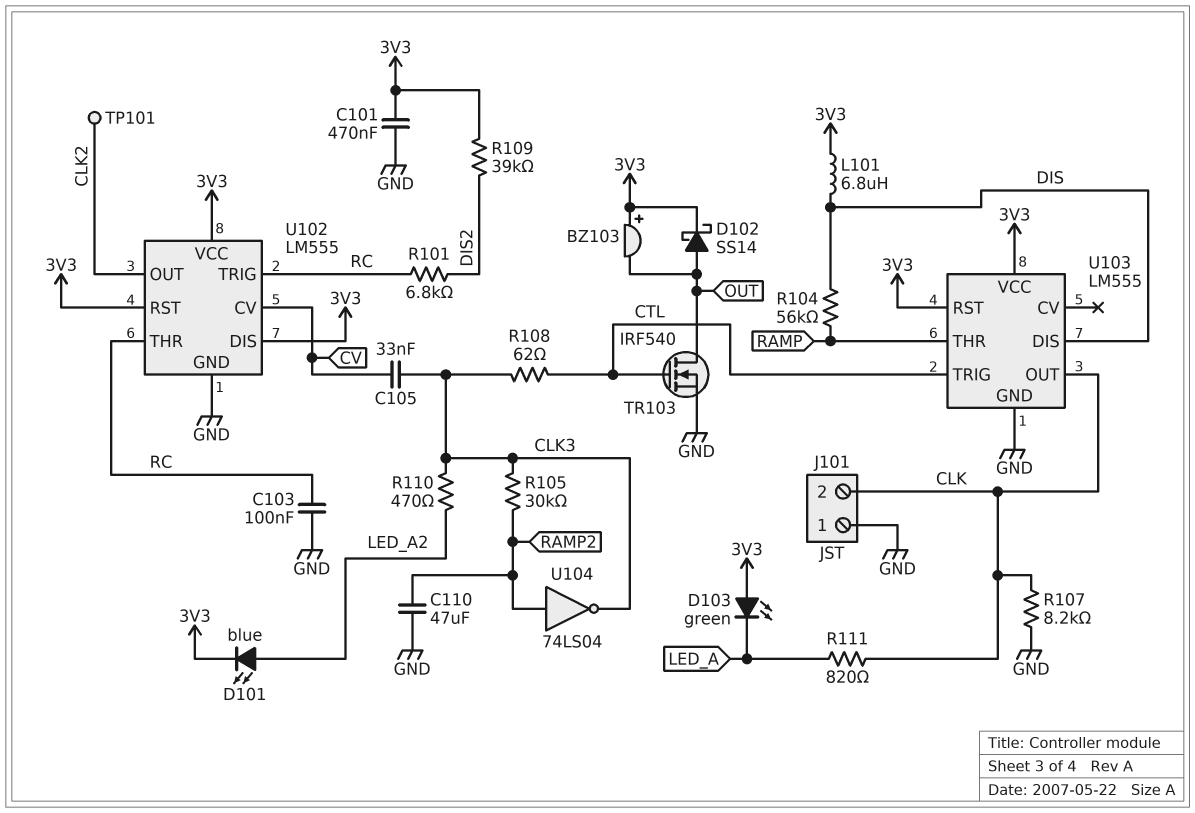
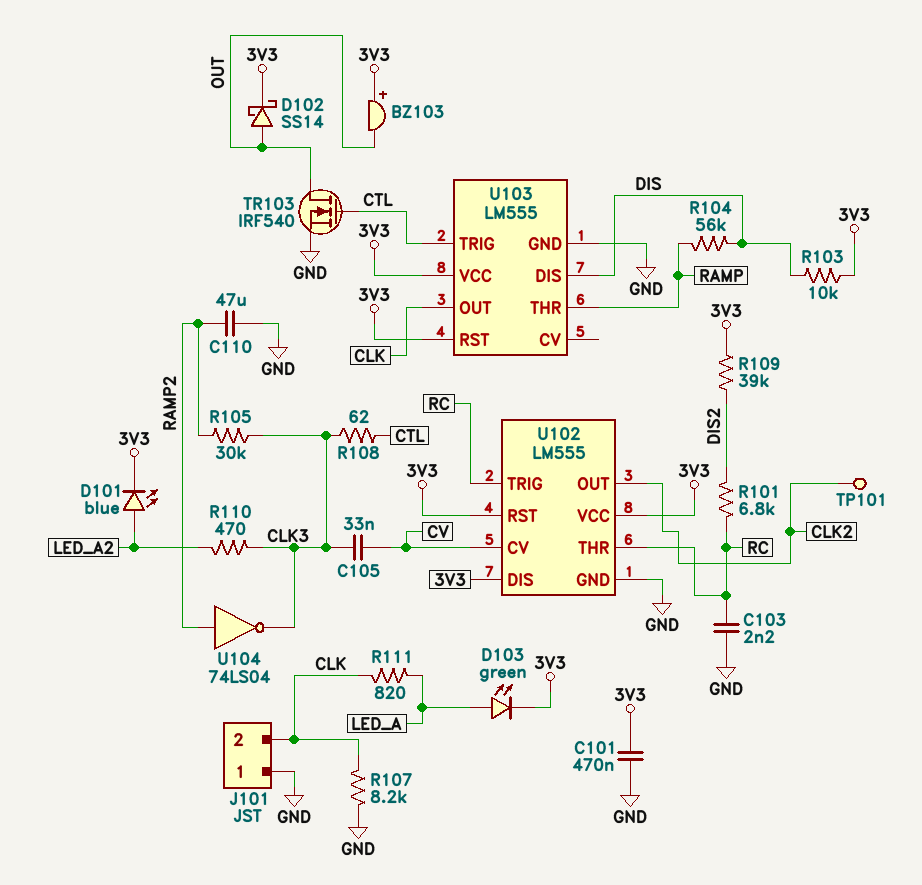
C103: 100nF (GND, RC) -> 2.2nF (GND, RC)
D103: LED green (A 3V3, K LED_A) -> LED green (A LED_A, K 3V3)
L101: 6.8uH (3V3, DIS) -> none
R103: none -> 10k (3V3, DIS)

